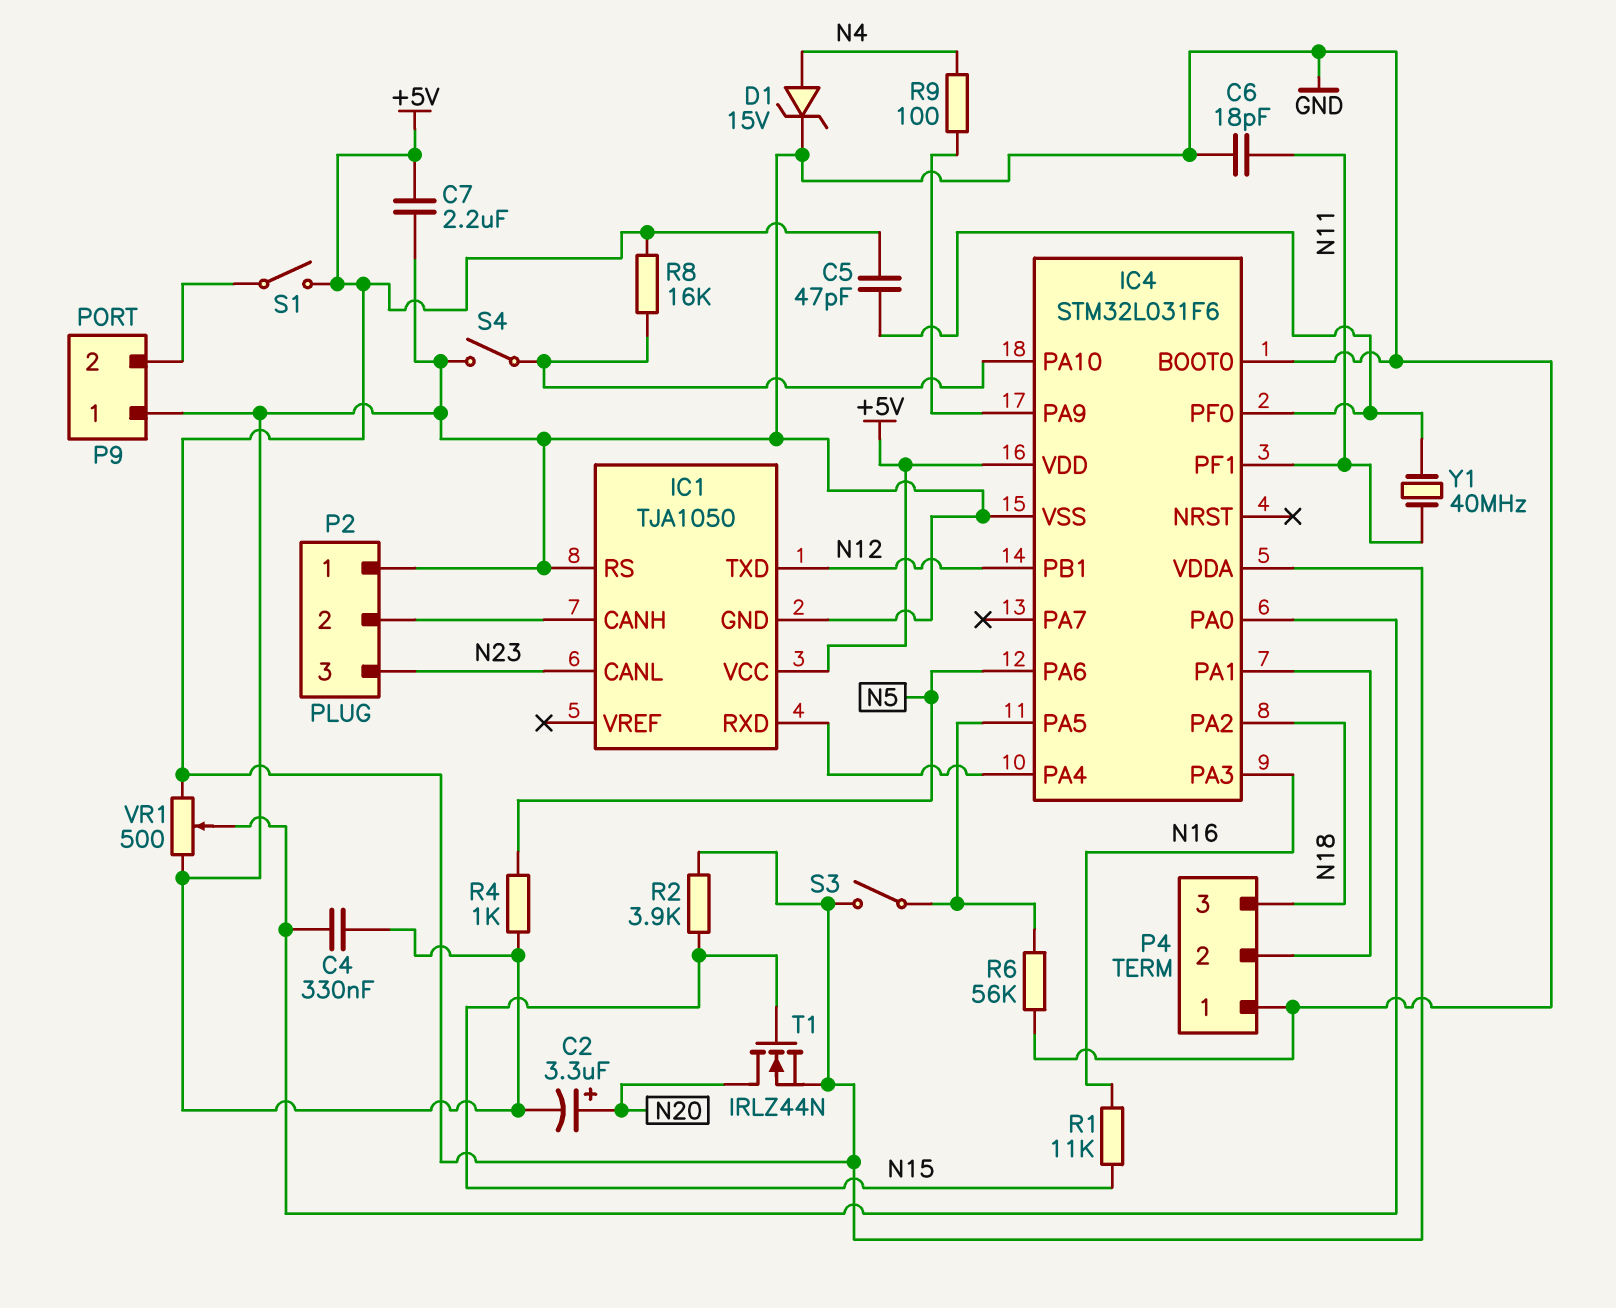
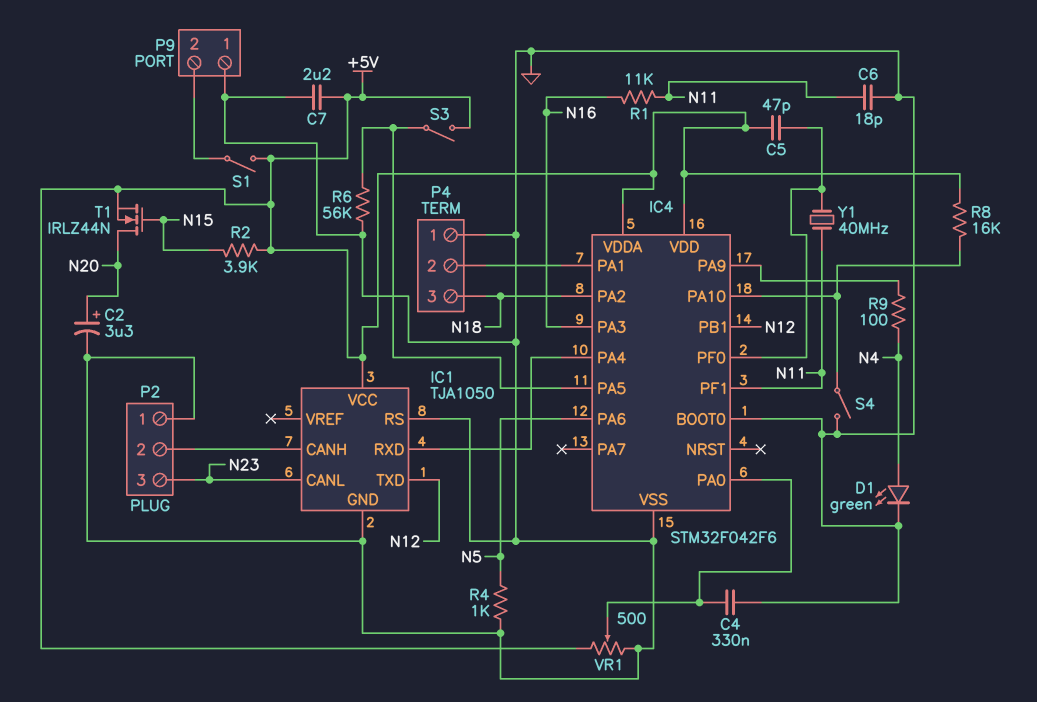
D1: zener 15V (A N4, K GND) -> LED green (A N4, K GND)
IC4: STM32L031F6 -> STM32F042F6
R1: 11k (N15, N16) -> 11k (N11, N16)

